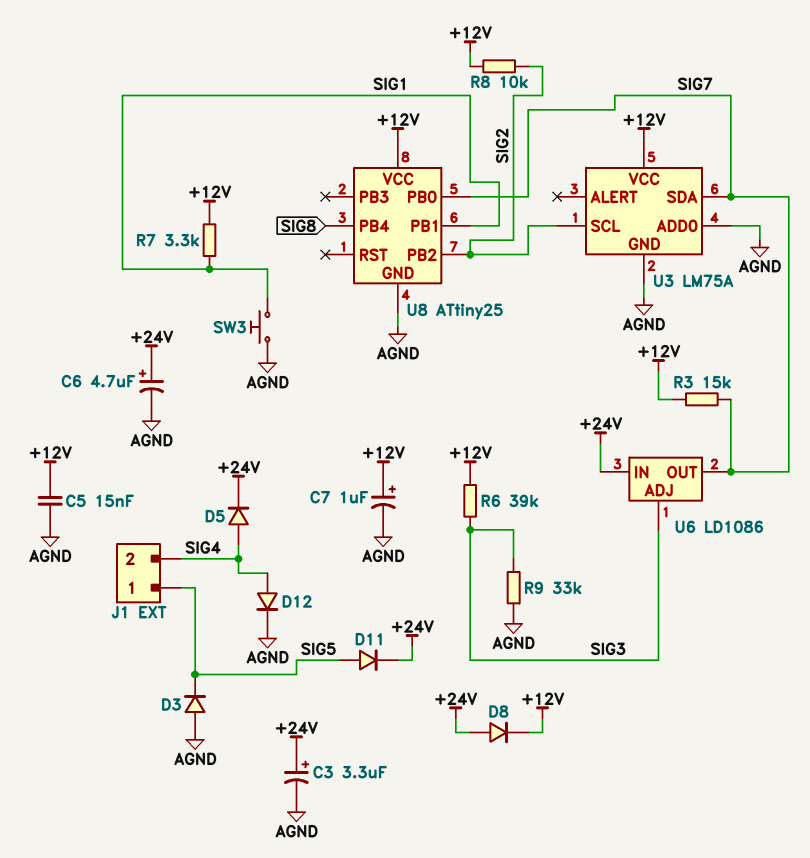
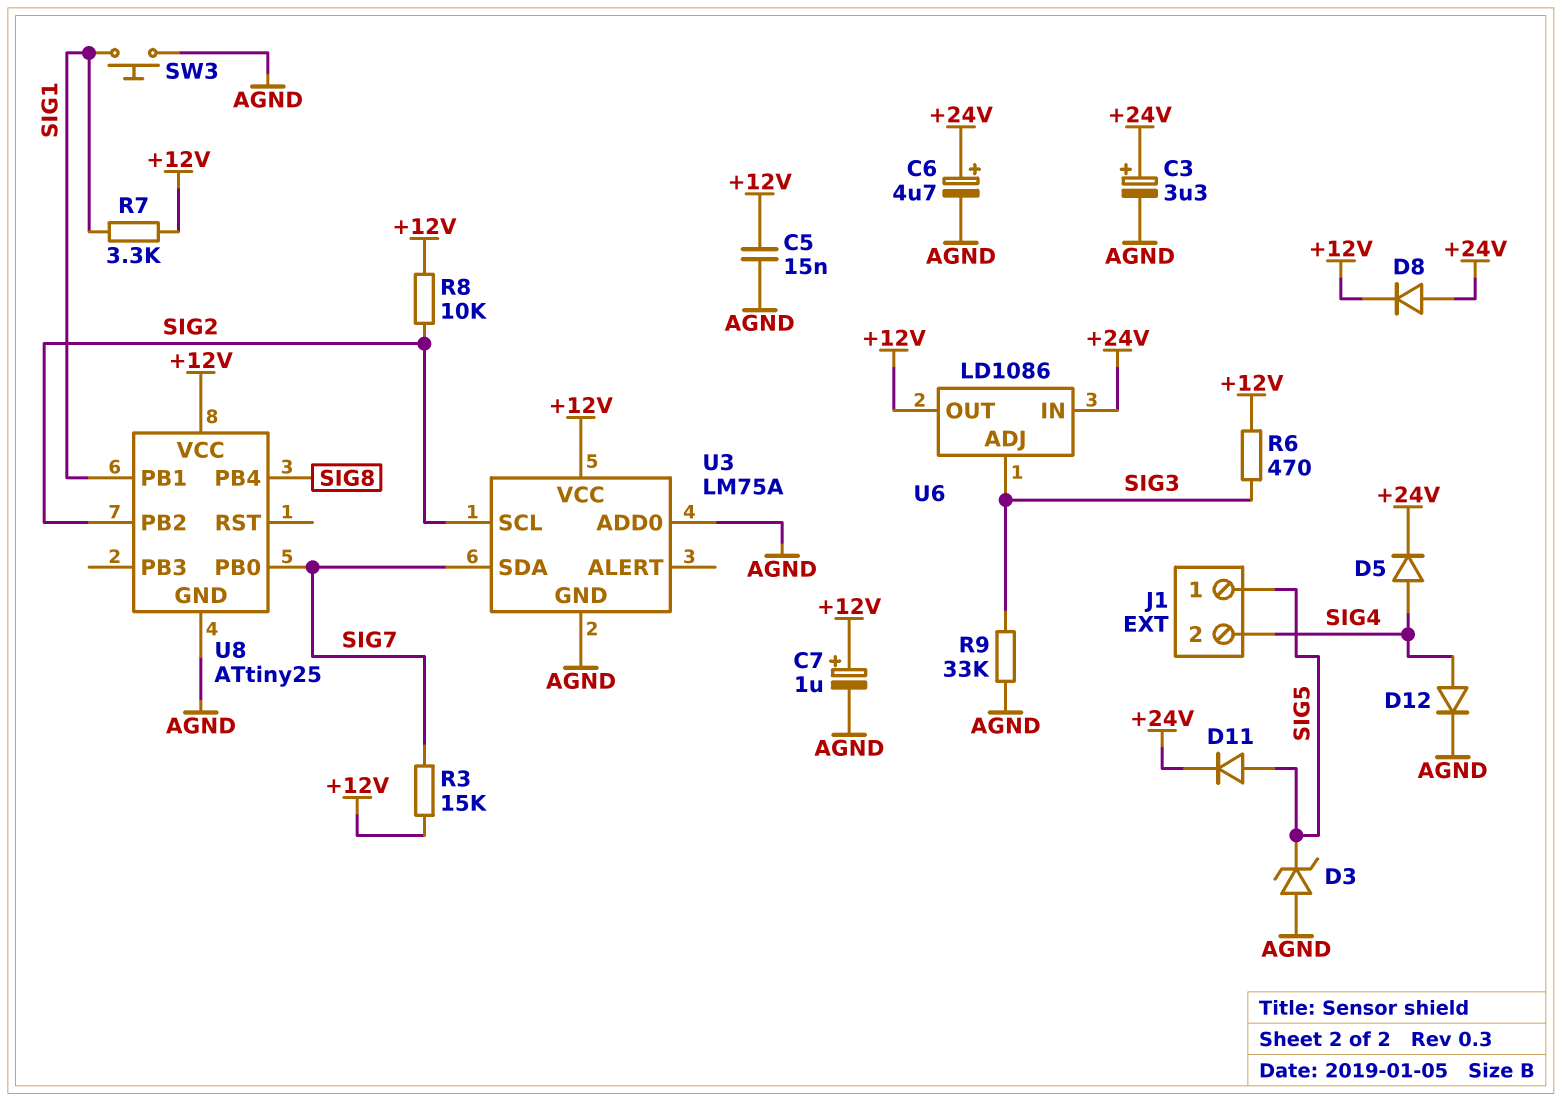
D3: diode (A AGND, K SIG5) -> zener (A AGND, K SIG5)
R6: 39k (+12V, SIG3) -> 470 (+12V, SIG3)
U6 pin OUT: SIG7 -> +12V

